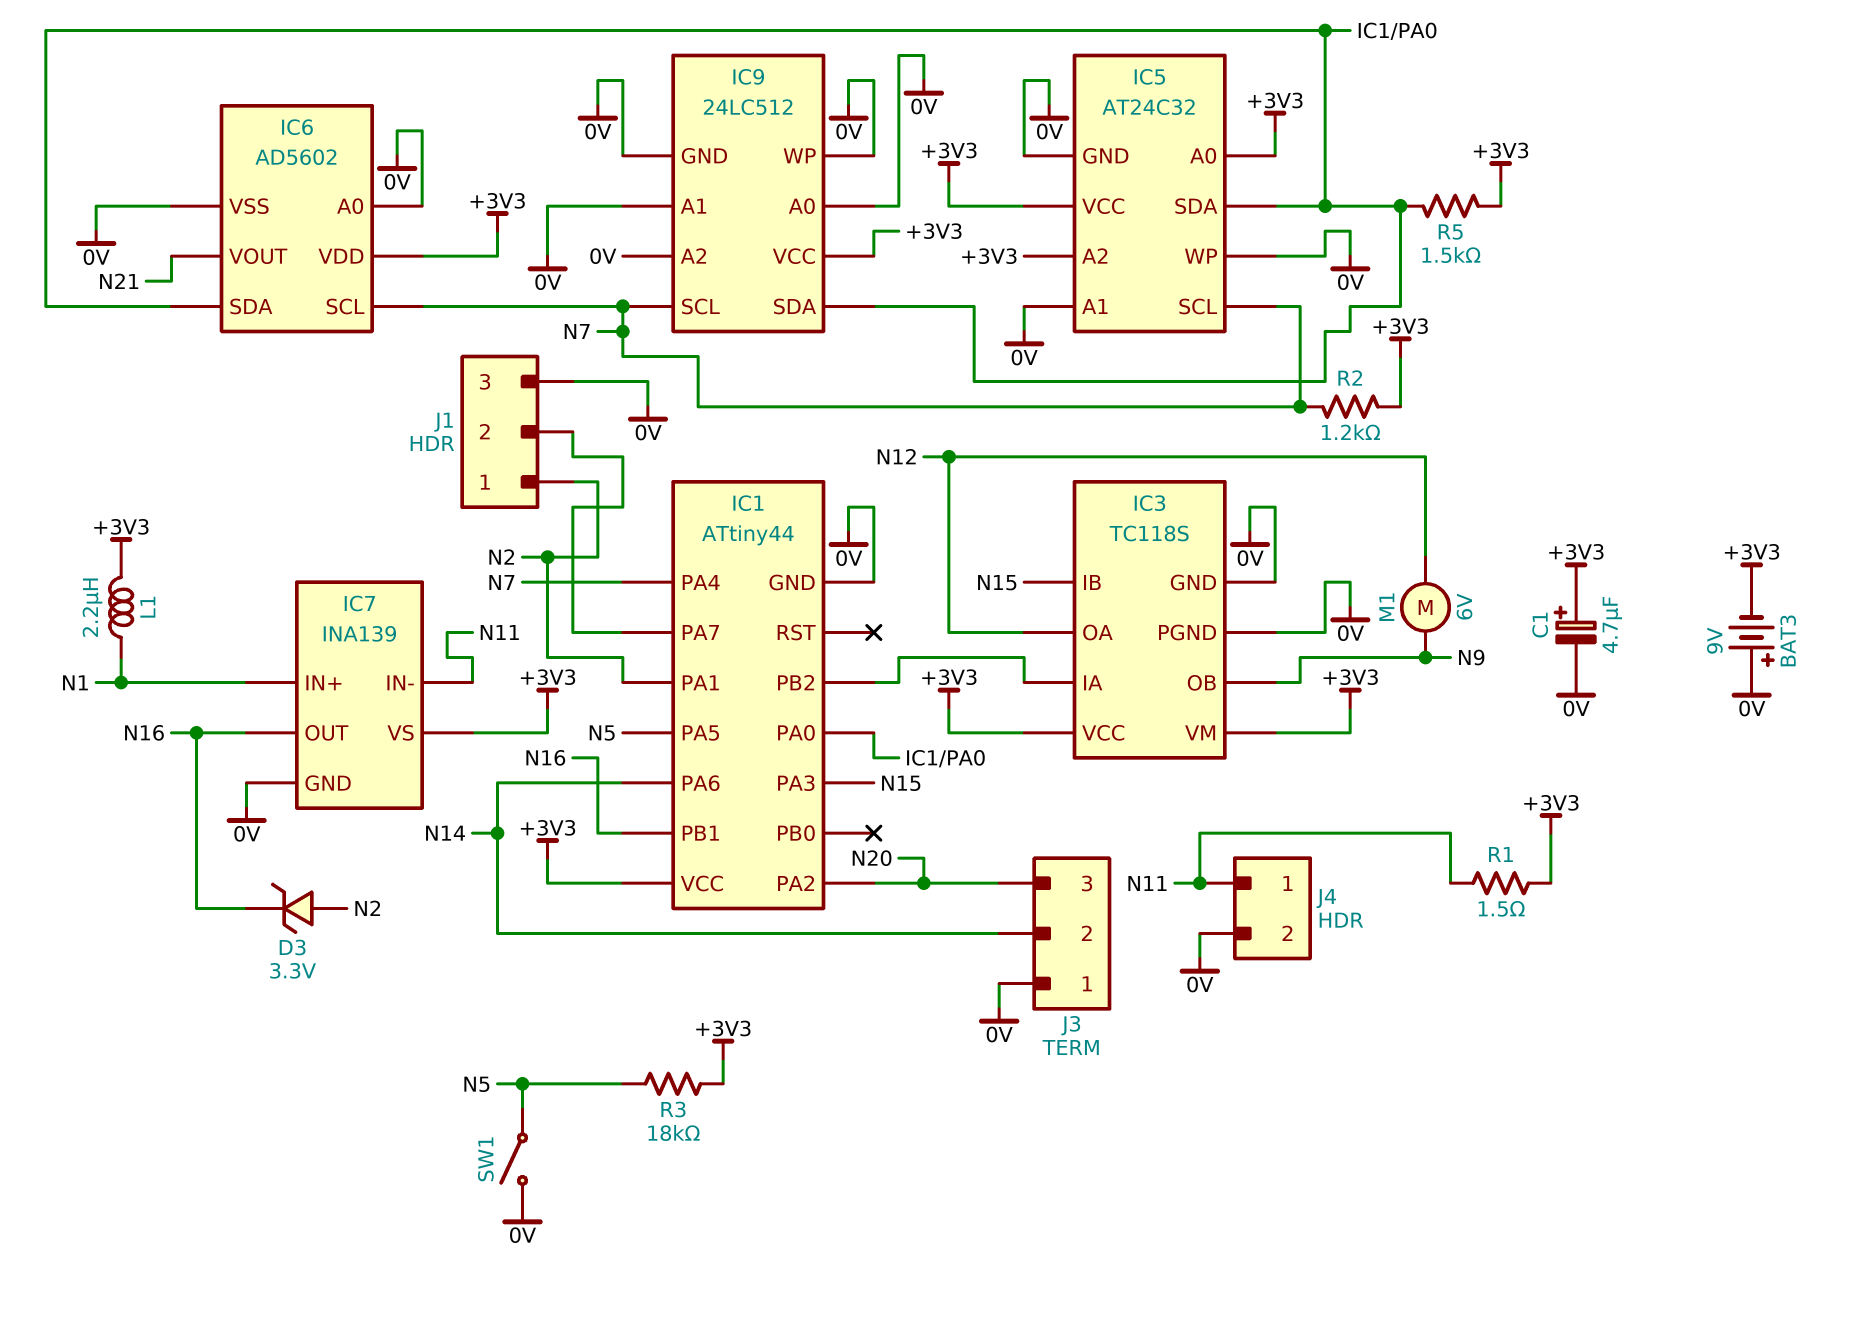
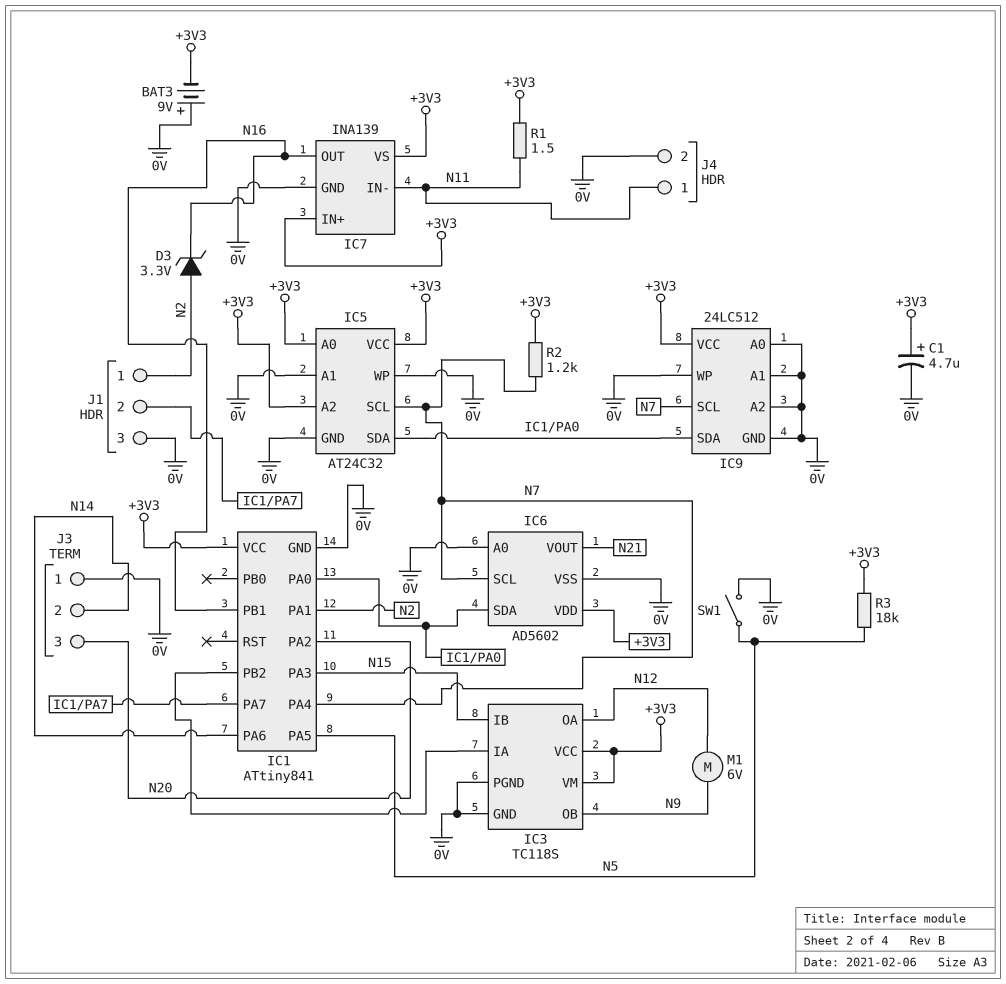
IC1: ATtiny44 -> ATtiny841
IC7 pin IN+: N1 -> +3V3
L1: 2.2uH (+3V3, N1) -> none
R5: 1.5k (+3V3, IC1/PA0) -> none

